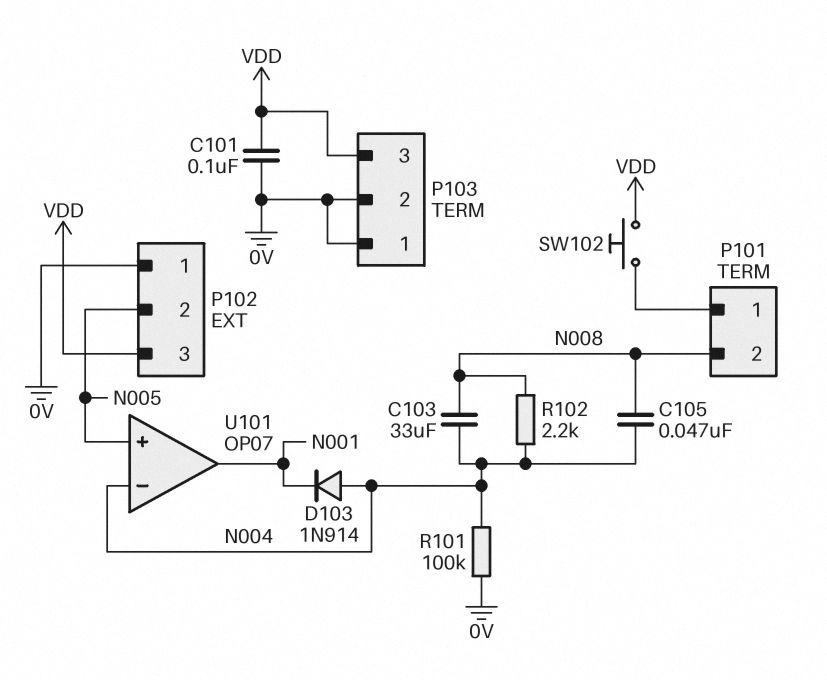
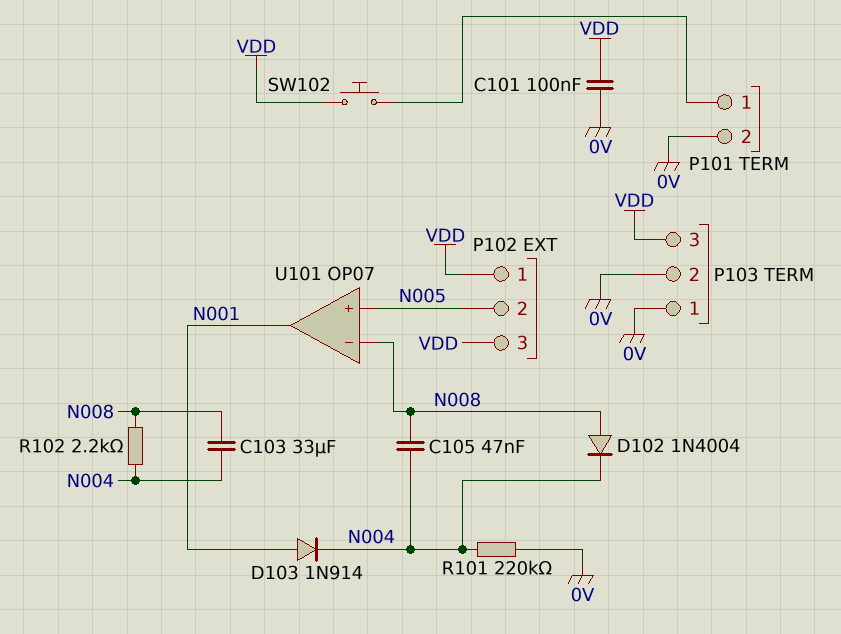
D102: none -> diode 1N4004 (A N008, K N004)
D103: diode 1N914 (A N004, K N001) -> diode 1N914 (A N001, K N004)
P101 pin 2: N008 -> 0V
P102 pin 1: 0V -> VDD
R101: 100k (0V, N004) -> 220k (0V, N004)
U101 pin in-: N004 -> N008

